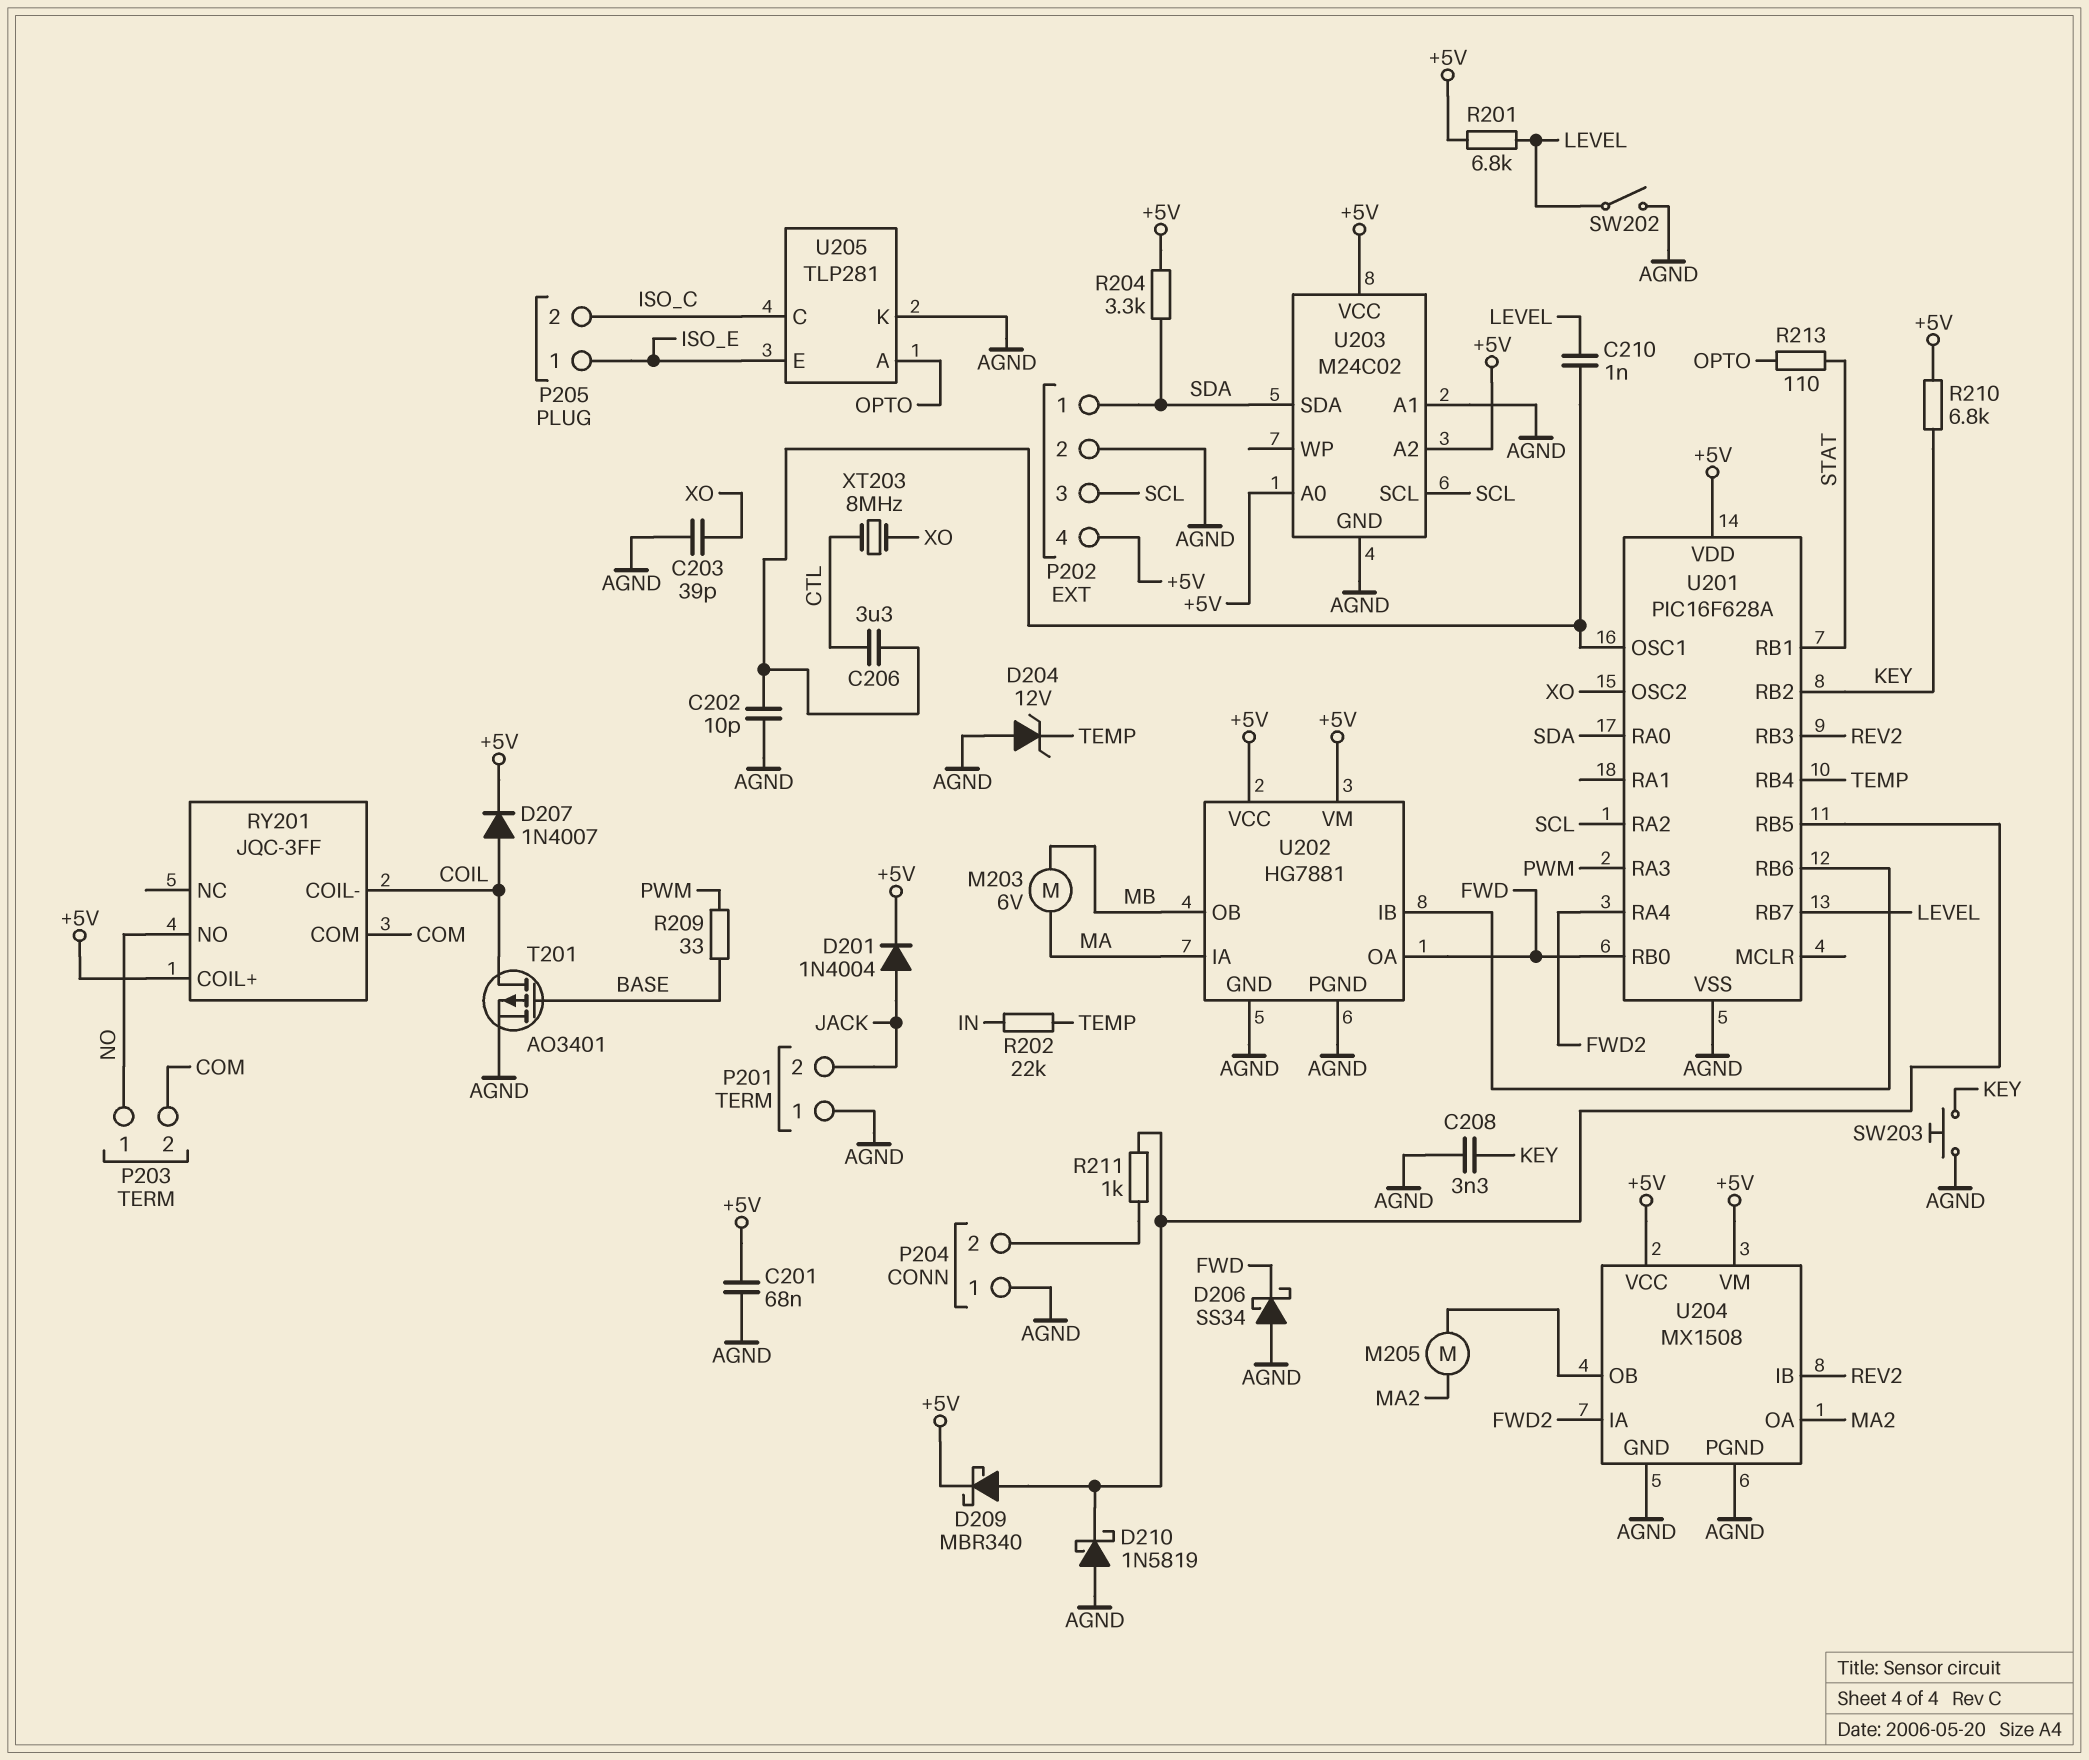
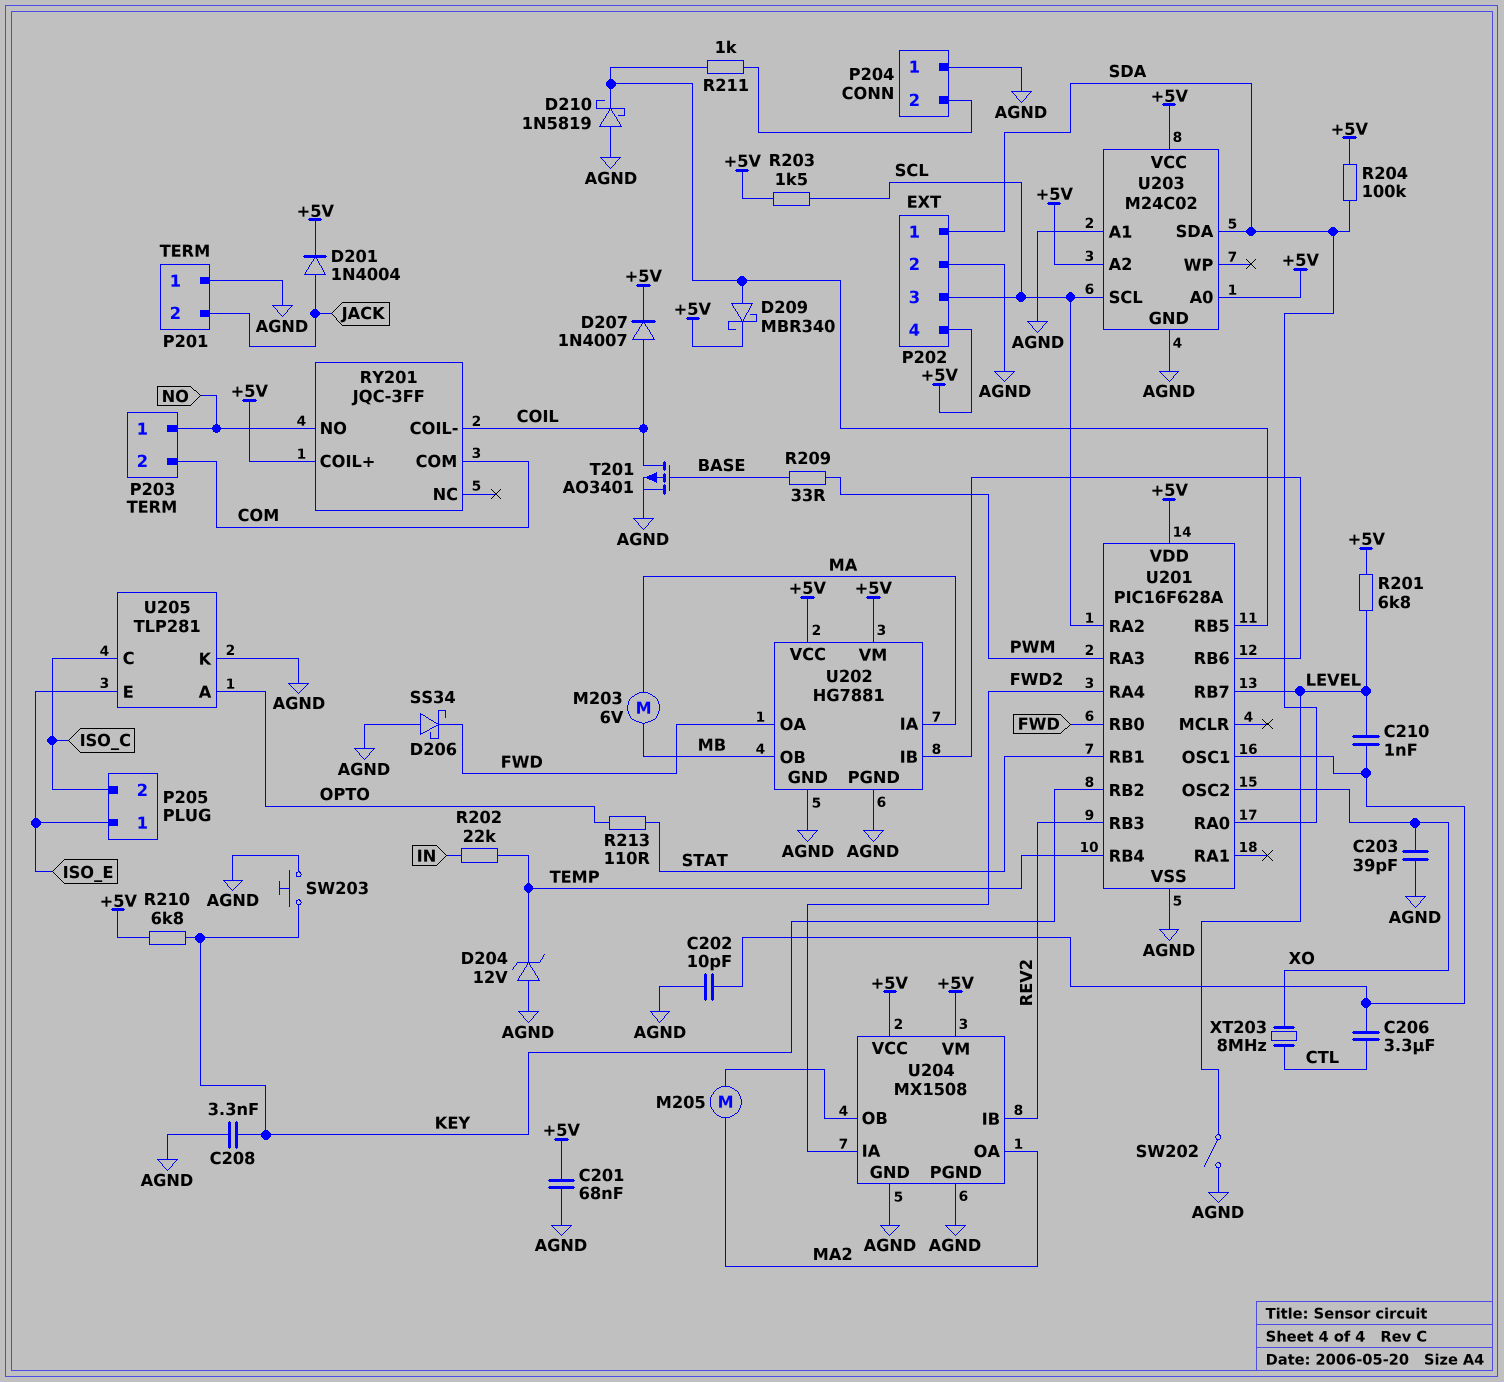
R203: none -> 1.5k (+5V, SCL)
R204: 3.3k (+5V, SDA) -> 100k (+5V, SDA)

